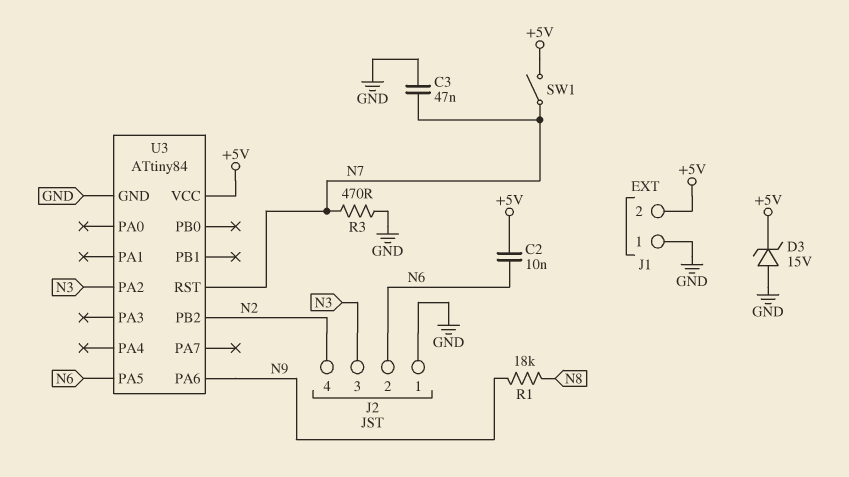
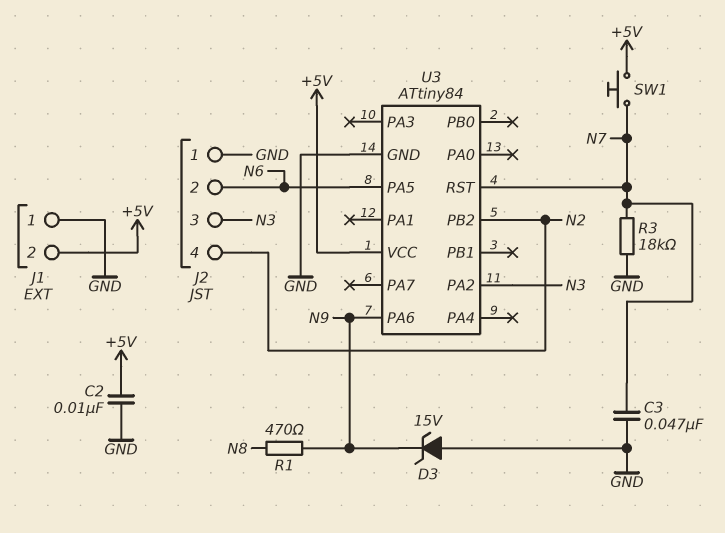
C2: 10nF (+5V, N6) -> 10nF (+5V, GND)
D3: zener 15V (A GND, K +5V) -> zener 15V (A GND, K N9)
R1: 18k (N8, N9) -> 470 (N8, N9)
R3: 470 (GND, N7) -> 18k (GND, N7)
SW1: switch (+5V, N7) -> button (+5V, N7)

